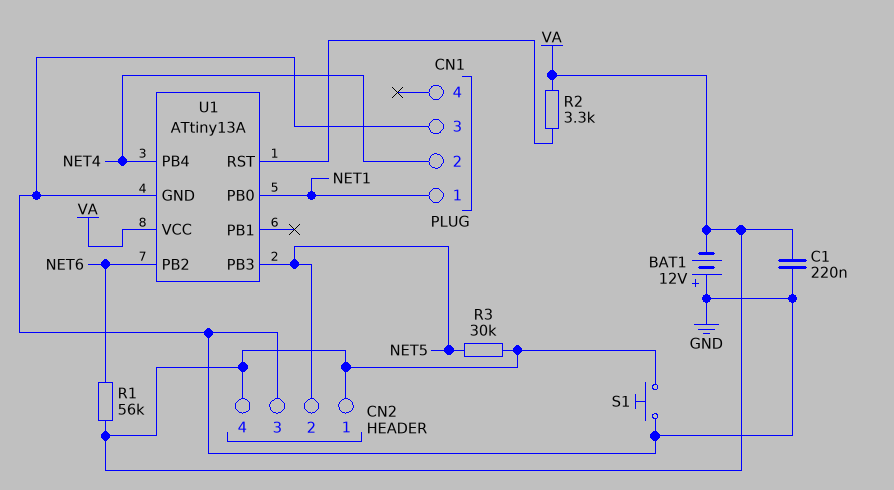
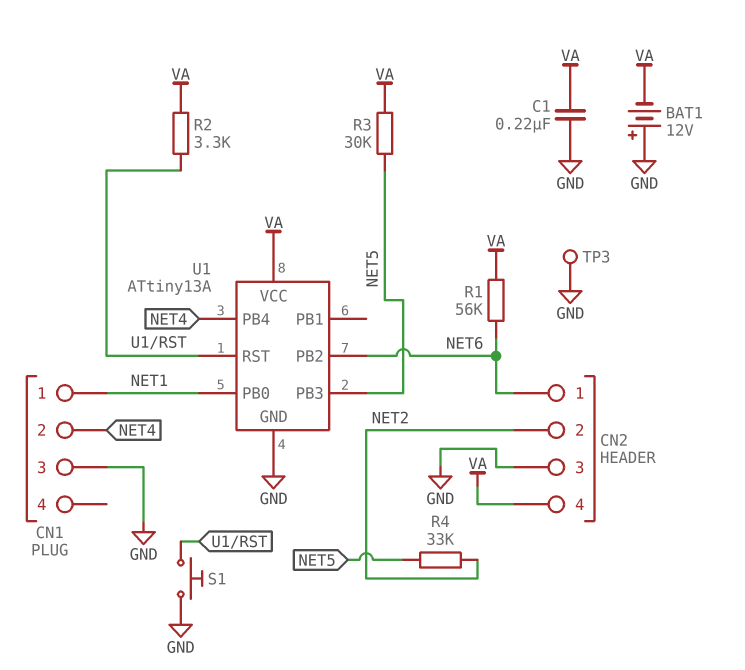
CN2 pin 1: VA -> NET6
CN2 pin 2: NET5 -> NET2
R4: none -> 33k (NET2, NET5)
S1: button (GND, VA) -> button (GND, U1/RST)
TP3: none -> test point (GND)

